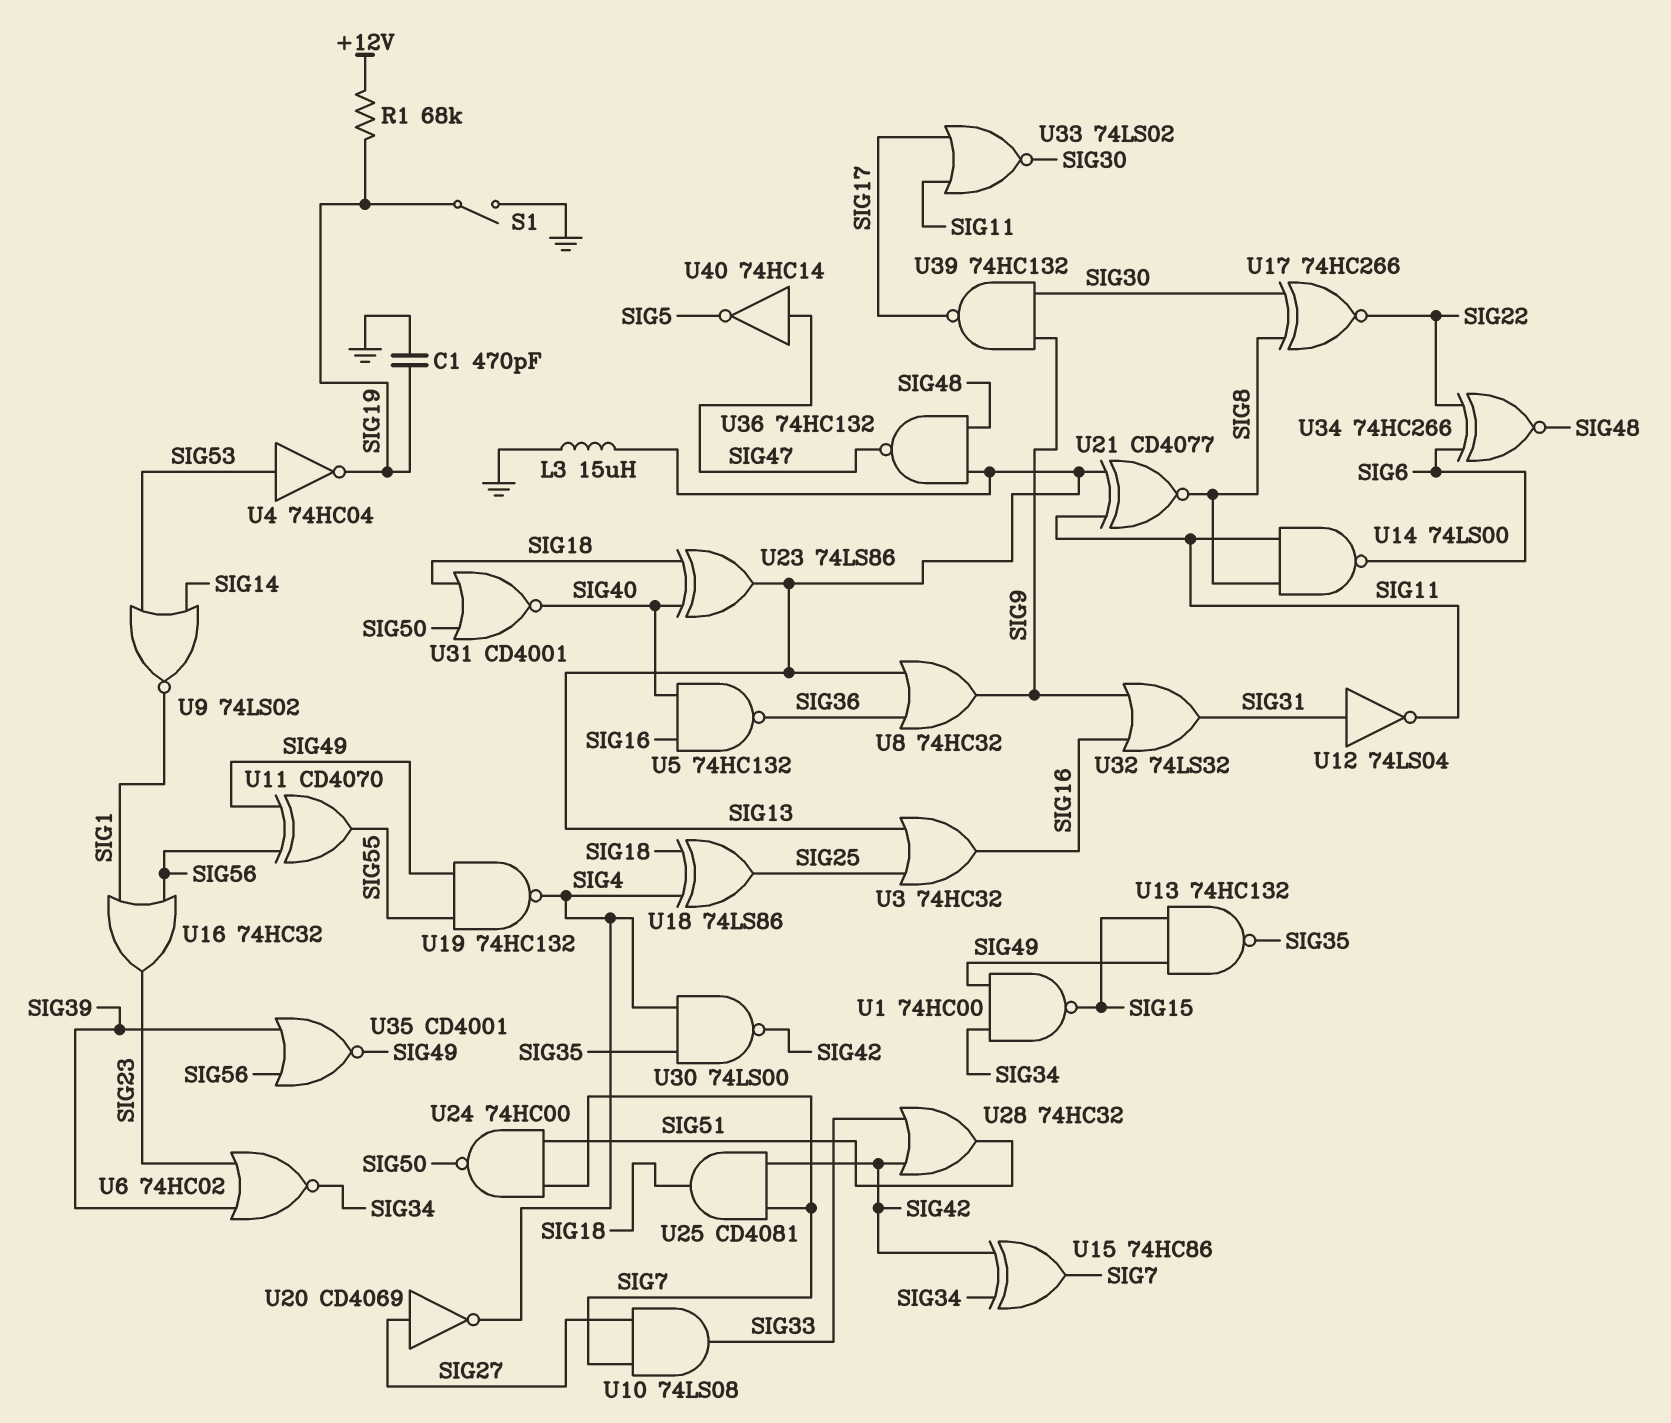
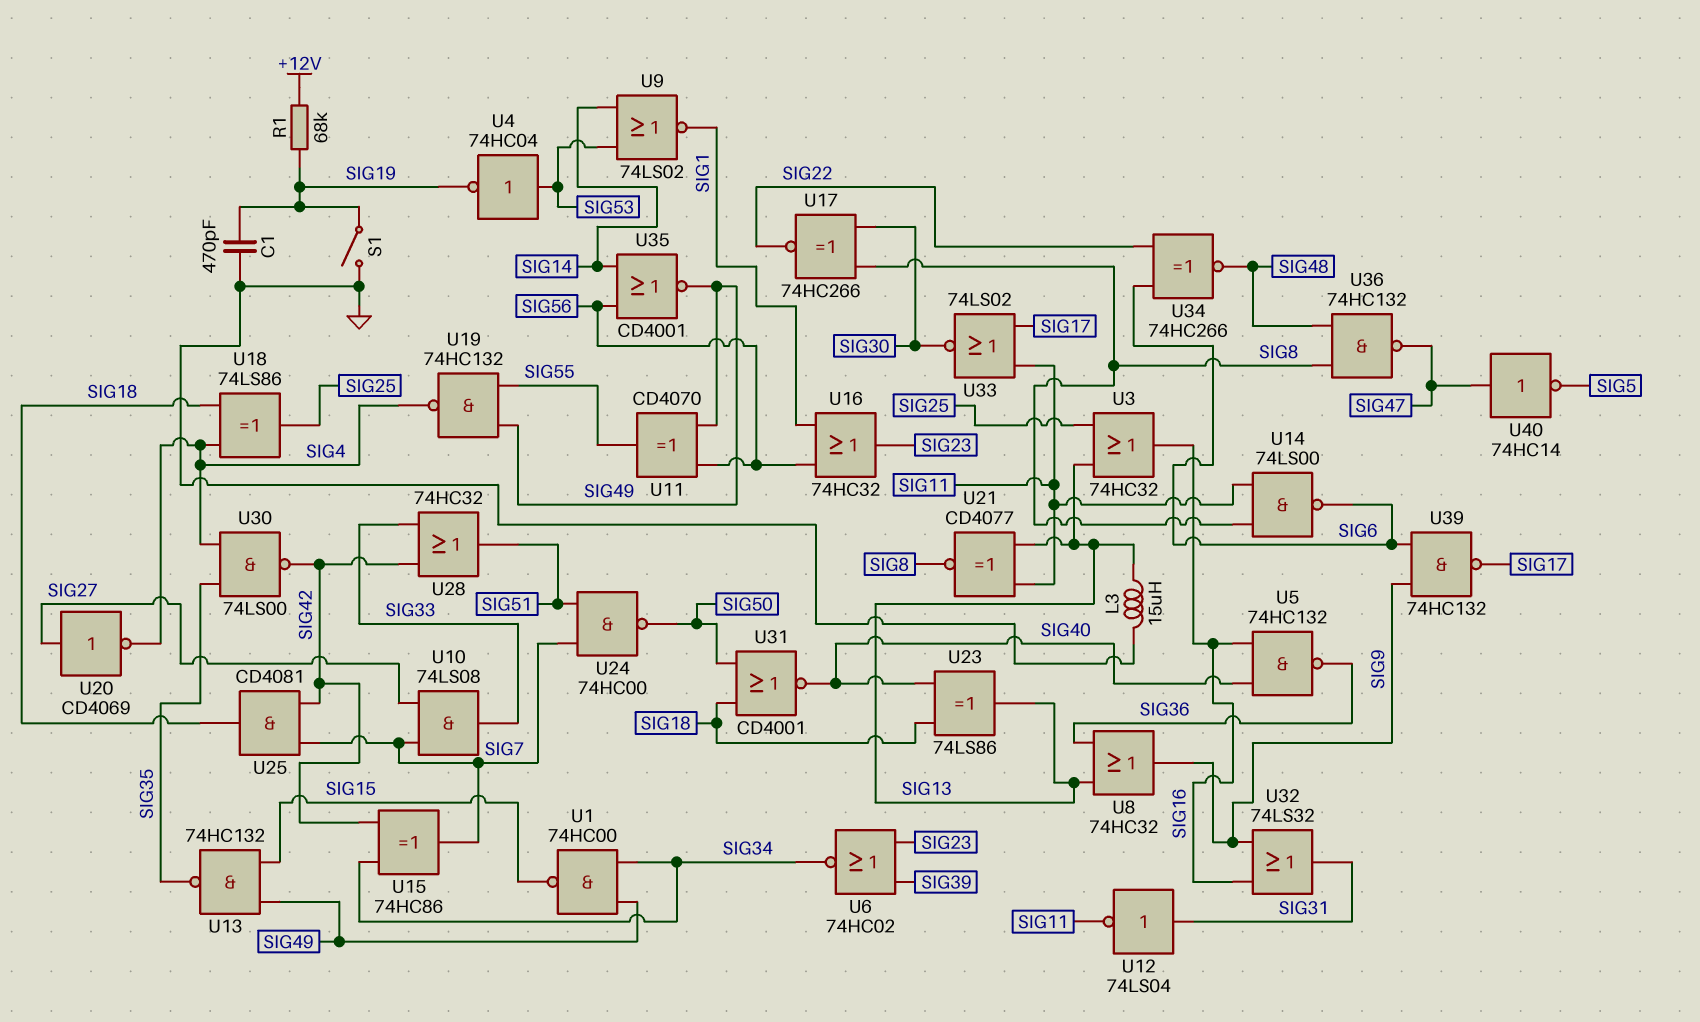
U35: NOR CD4001 (in SIG39, in SIG56, out SIG49) -> NOR CD4001 (in SIG14, in SIG56, out SIG49)
U36: NAND 74HC132 (in SIG13, in SIG48, out SIG47) -> NAND 74HC132 (in SIG8, in SIG48, out SIG47)
U39: NAND 74HC132 (in SIG9, in SIG30, out SIG17) -> NAND 74HC132 (in SIG6, in SIG9, out SIG17)

